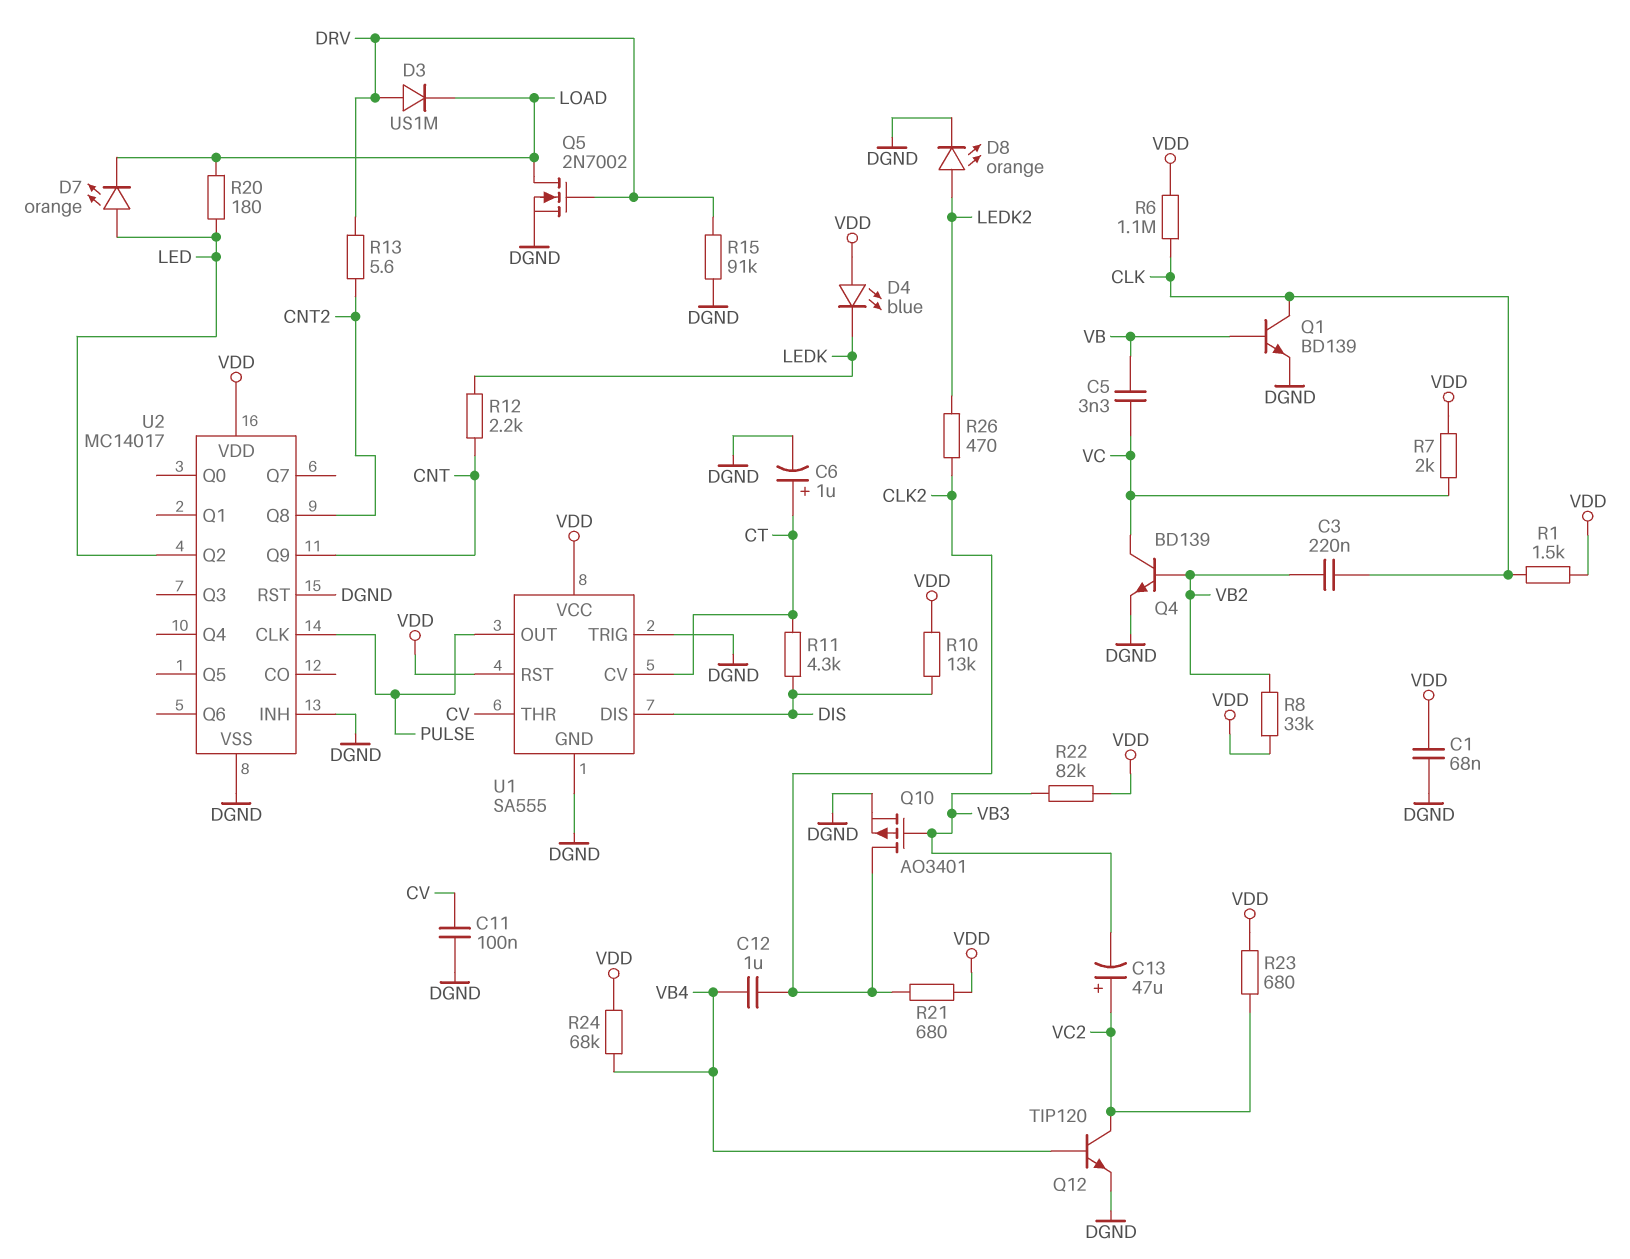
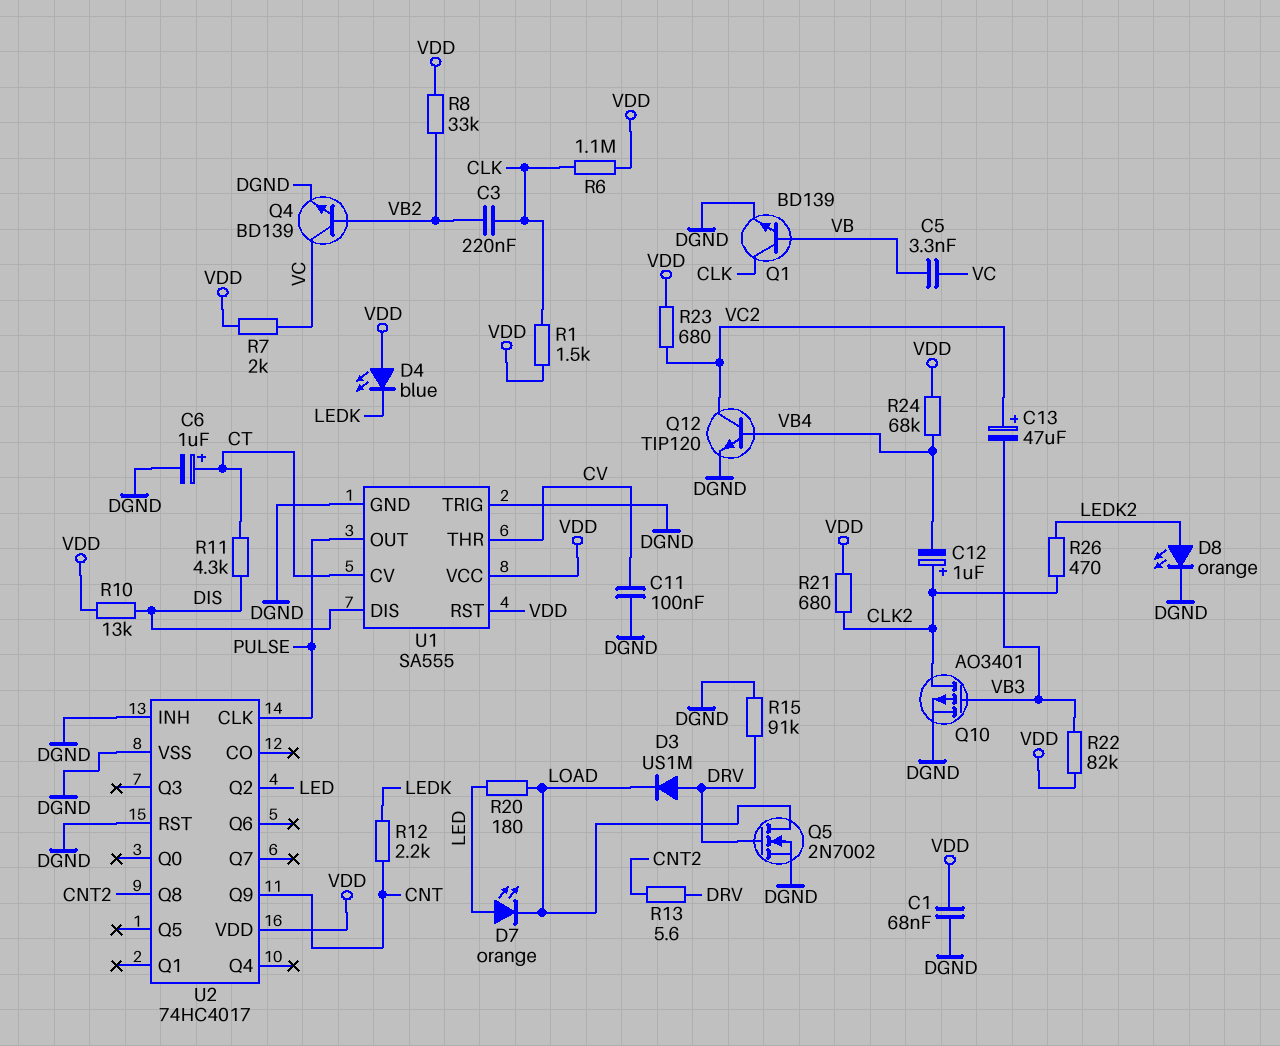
C12: 1uF (CLK2, VB4) -> 1uF (plus CLK2, minus VB4)
U2: MC14017 -> 74HC4017

